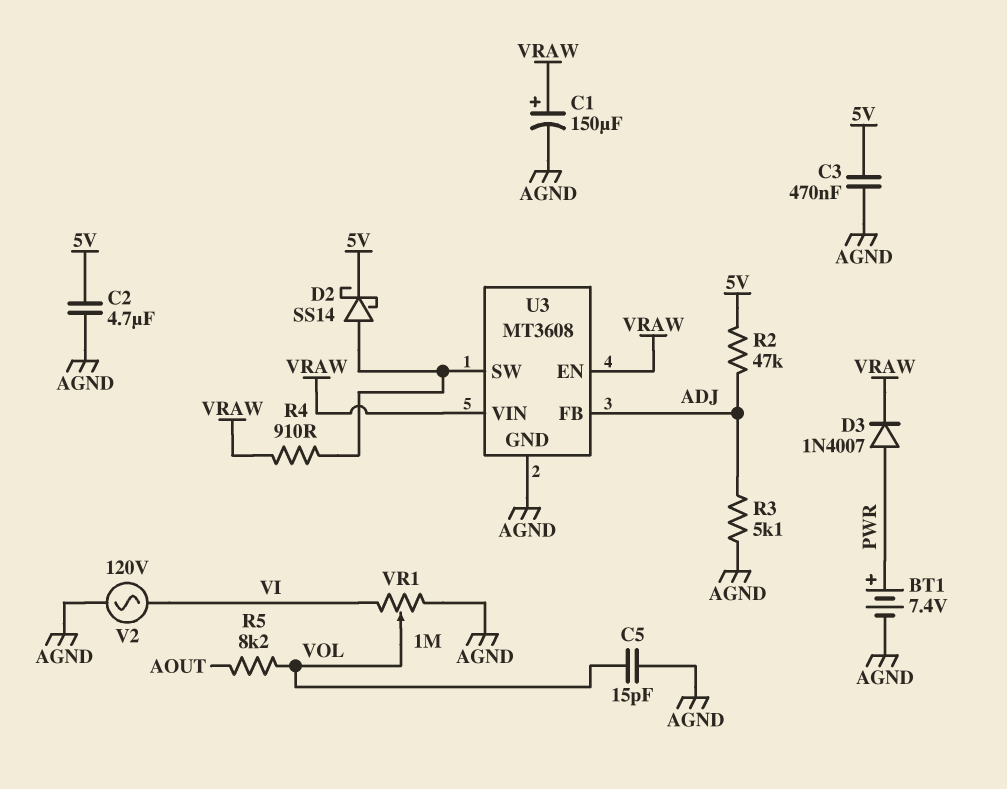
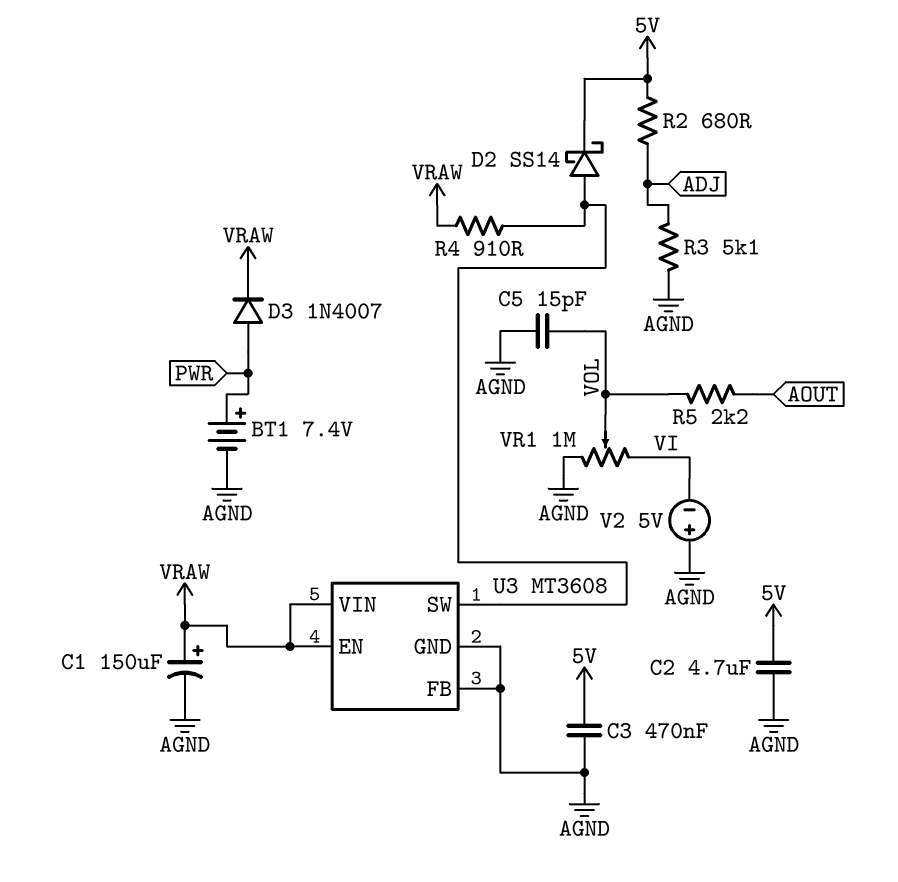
R2: 47k (5V, ADJ) -> 680 (5V, ADJ)
R5: 8.2k (AOUT, VOL) -> 2.2k (AOUT, VOL)
U3 pin FB: ADJ -> AGND
V2: AC 120V (AGND, VI) -> 5V (plus AGND, minus VI)

